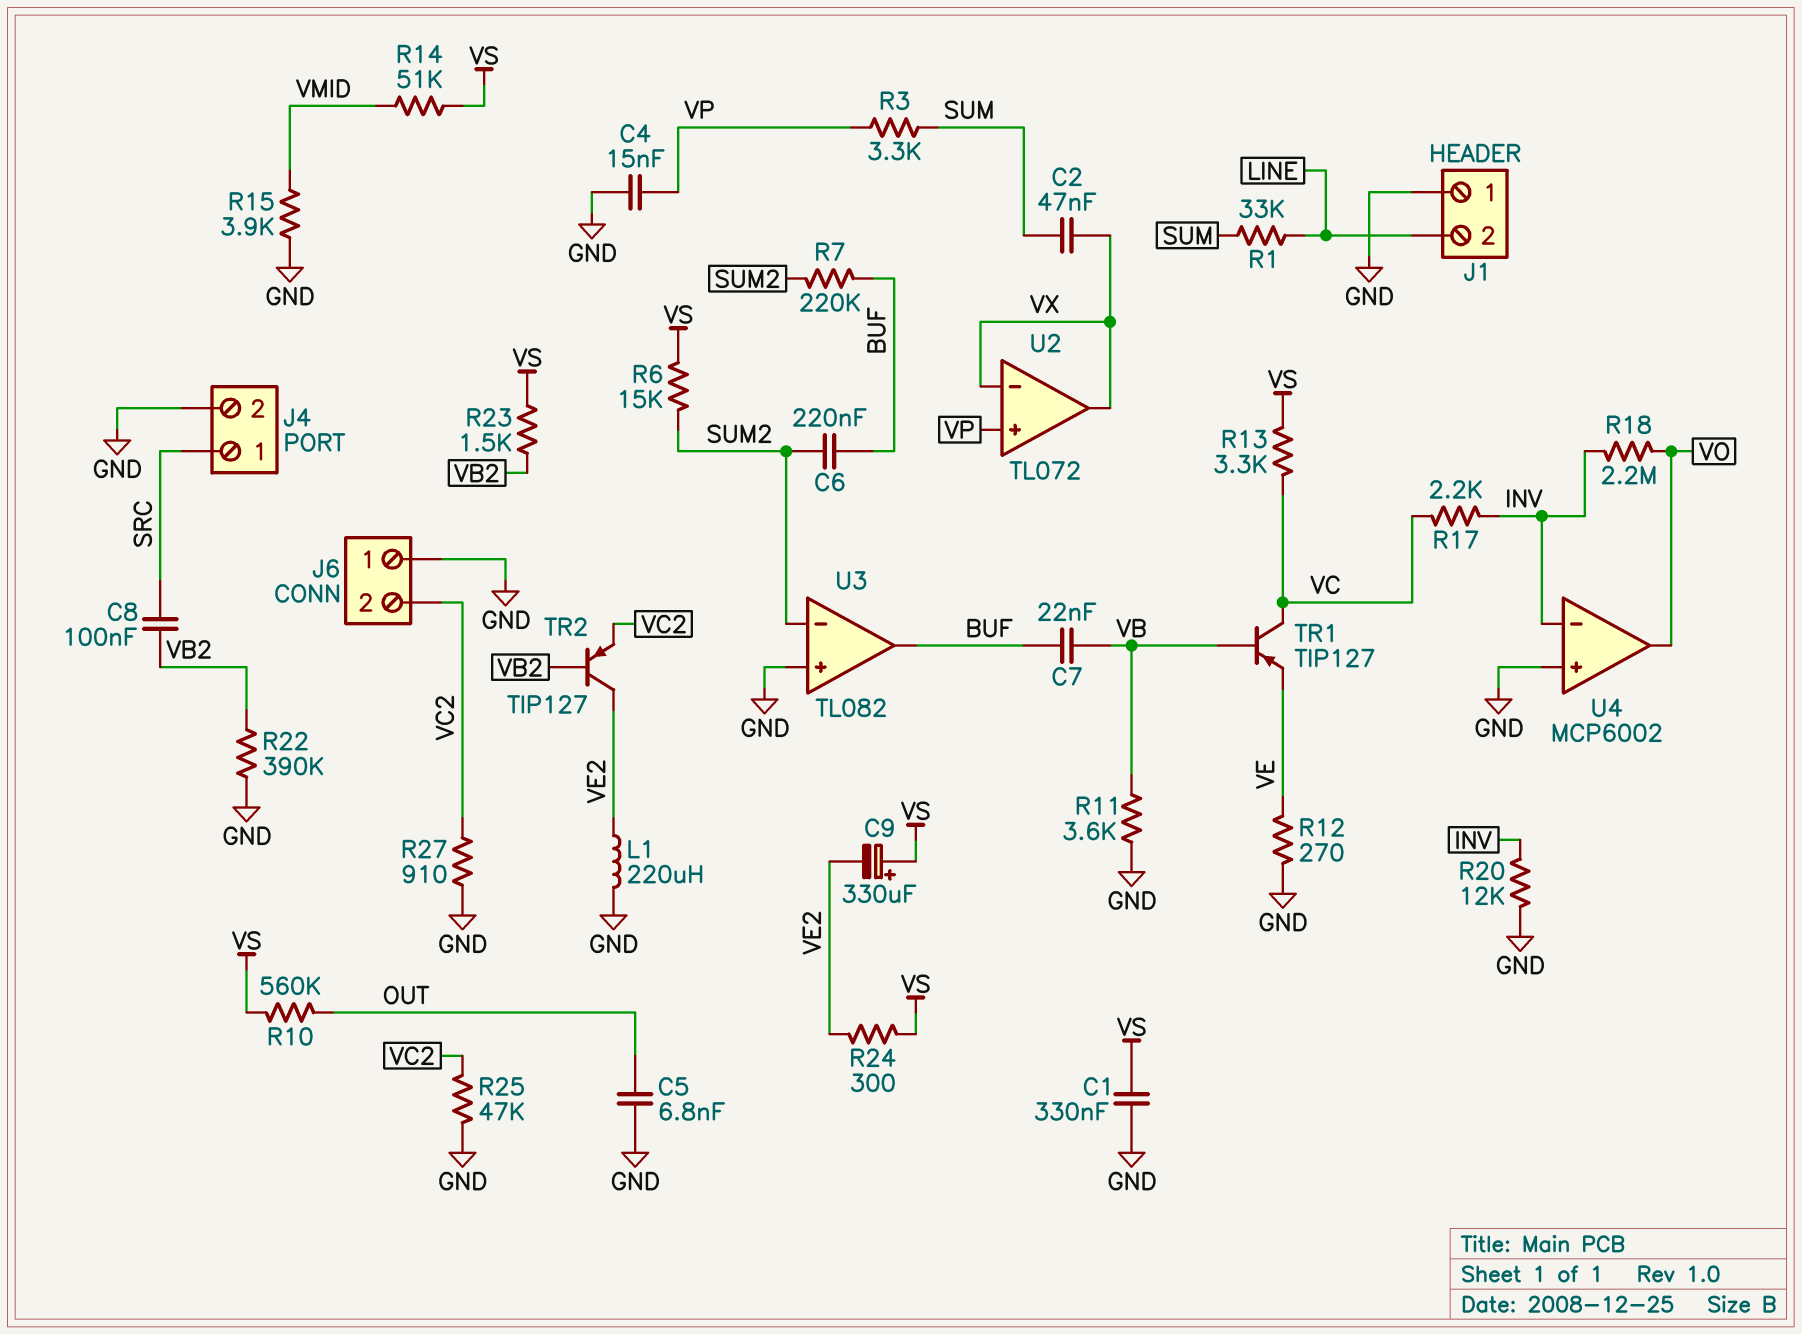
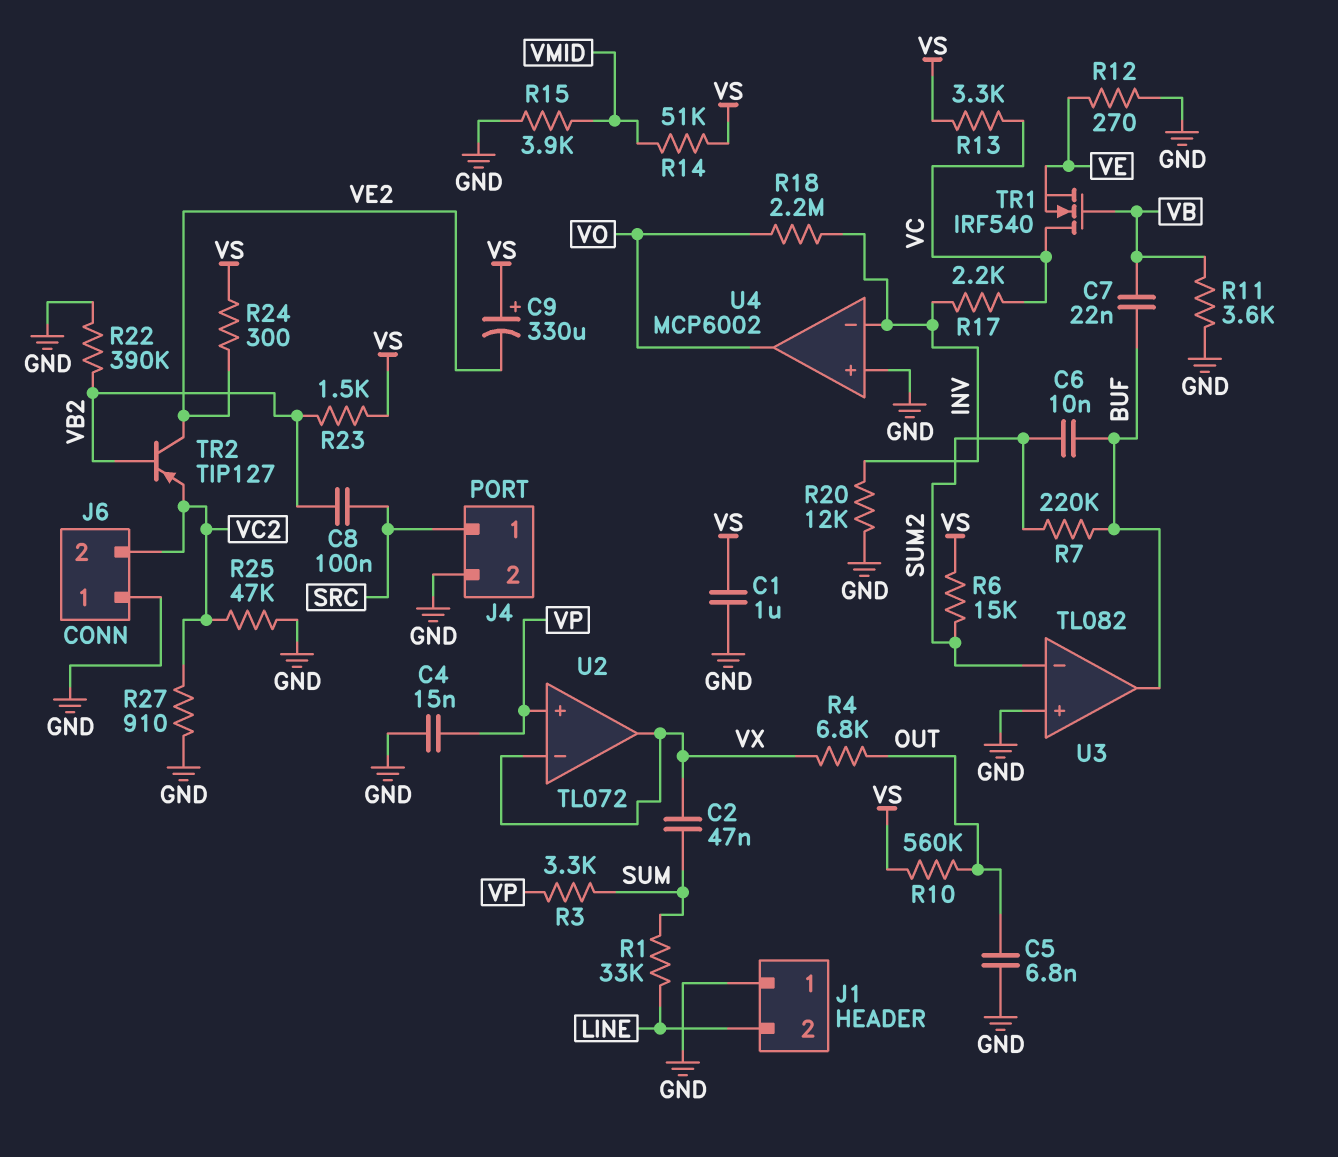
C1: 330nF (GND, VS) -> 1uF (GND, VS)
C6: 220nF (BUF, SUM2) -> 10nF (BUF, SUM2)
L1: 220uH (GND, VE2) -> none
R4: none -> 6.8k (OUT, VX)
TR1: PNP TIP127 (B VB, C VC, E VE) -> NMOS IRF540 (G VB, D VC, S VE)

